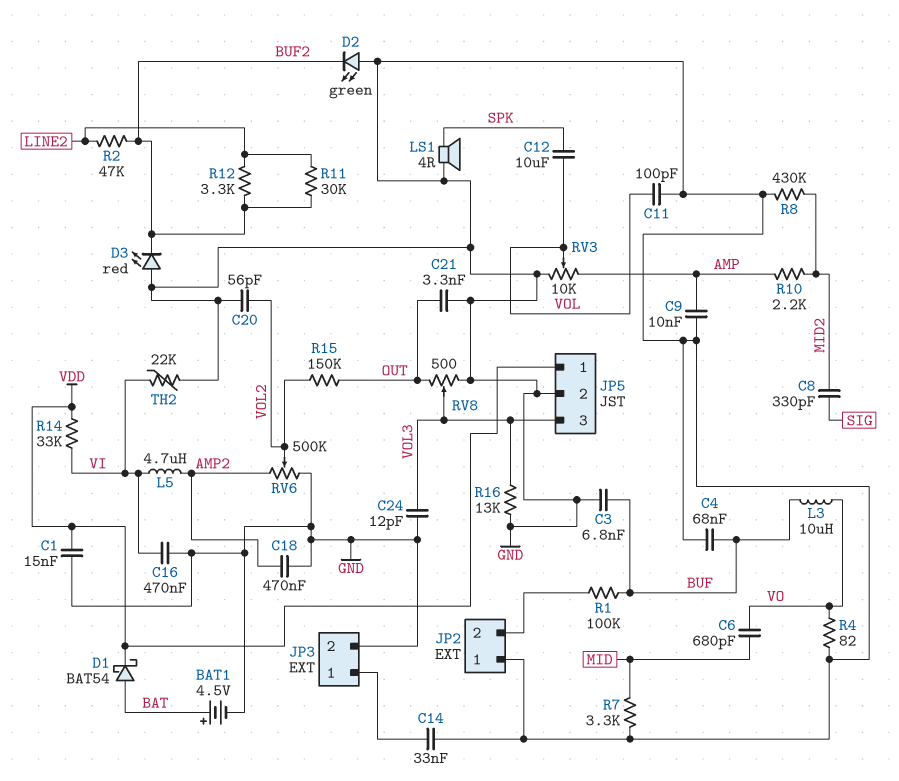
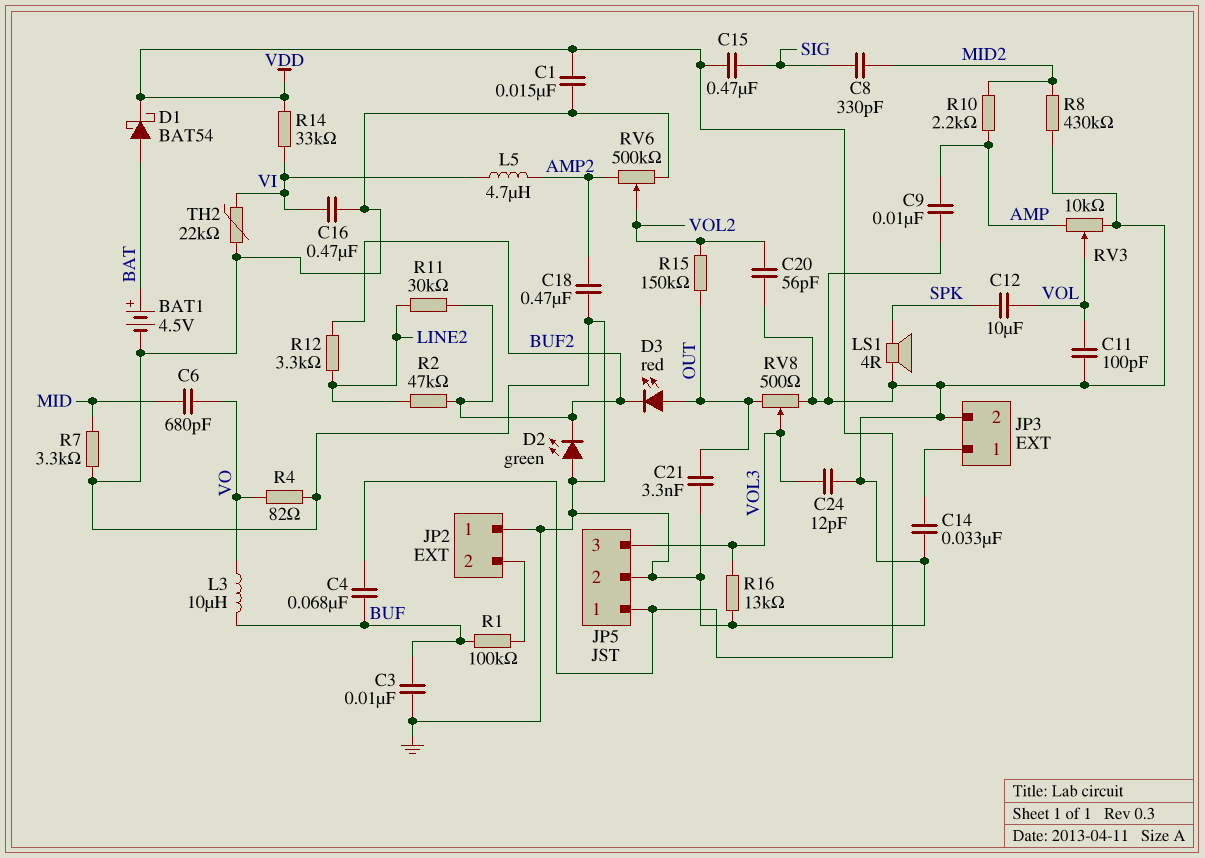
C3: 6.8nF (BUF, GND) -> 10nF (BUF, GND)
C4: 68nF (BUF, GND) -> 68nF (BUF, VDD)
C15: none -> 470nF (SIG, VDD)
D3: LED red (A GND, K BUF2) -> LED red (A OUT, K BUF2)

